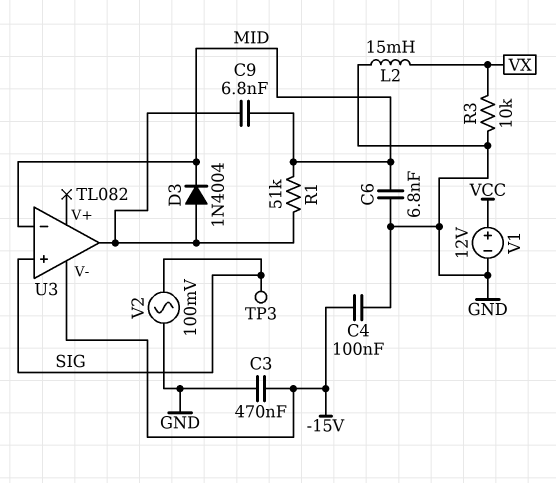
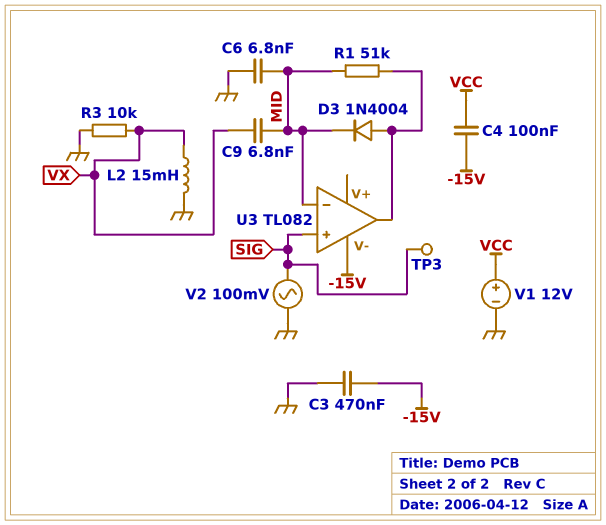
C4: 100nF (-15V, GND) -> 100nF (-15V, VCC)
C9: 6.8nF (MID, U3/out) -> 6.8nF (MID, VX)

